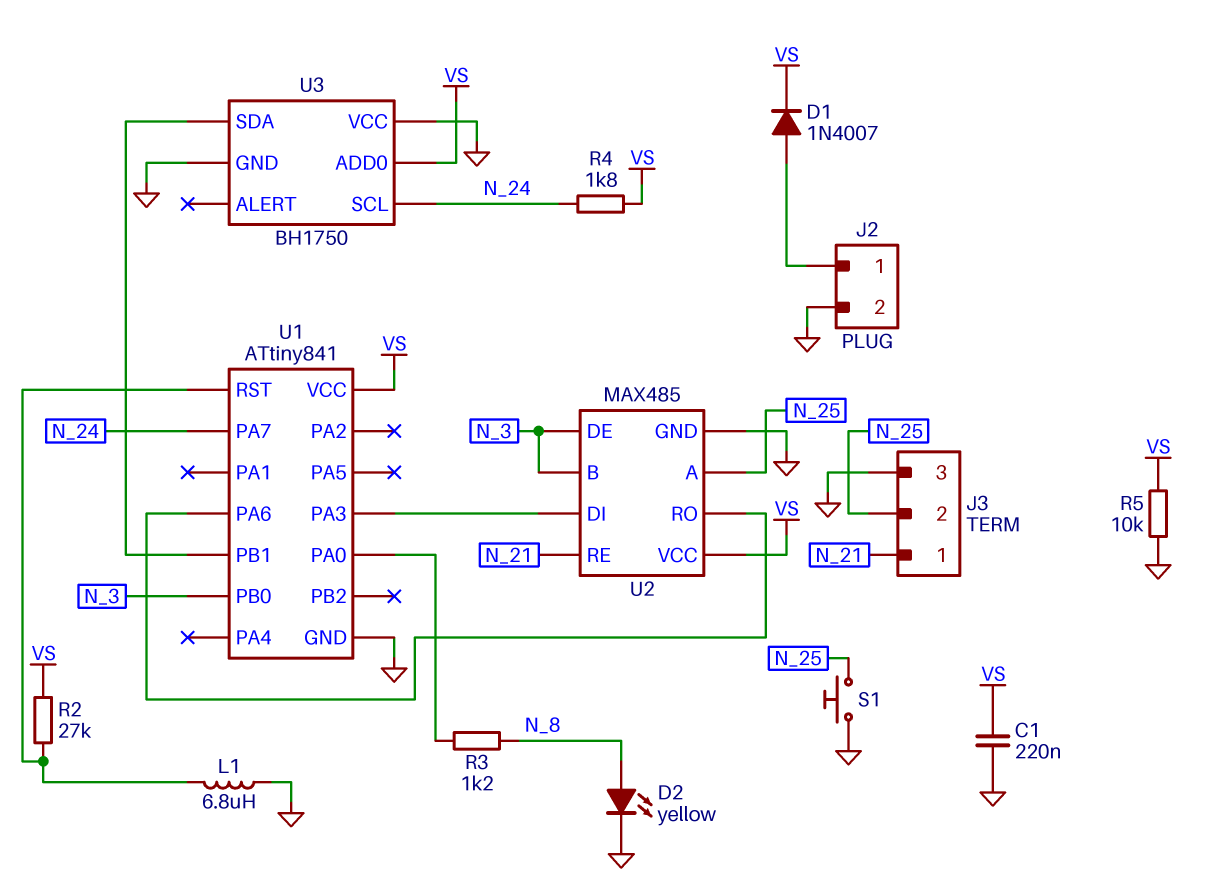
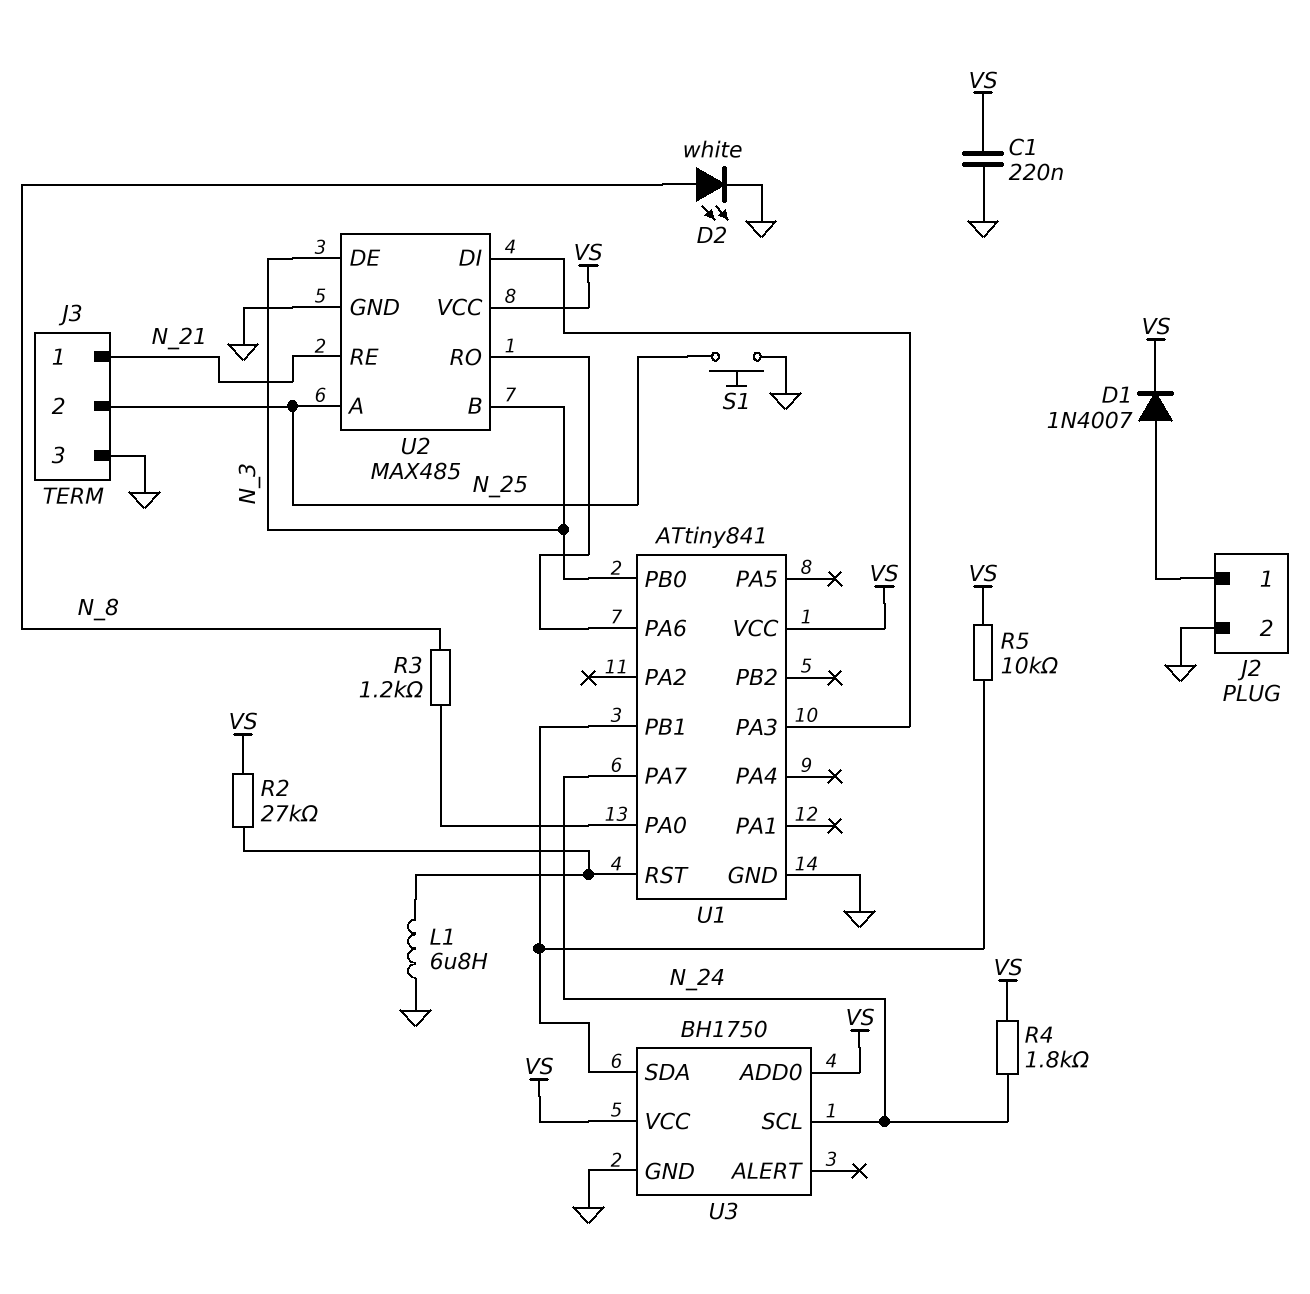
D2: LED yellow (A N_8, K GND) -> LED white (A N_8, K GND)
R5: 10k (GND, VS) -> 10k (U1/PB1, VS)
U3 pin VCC: GND -> VS

